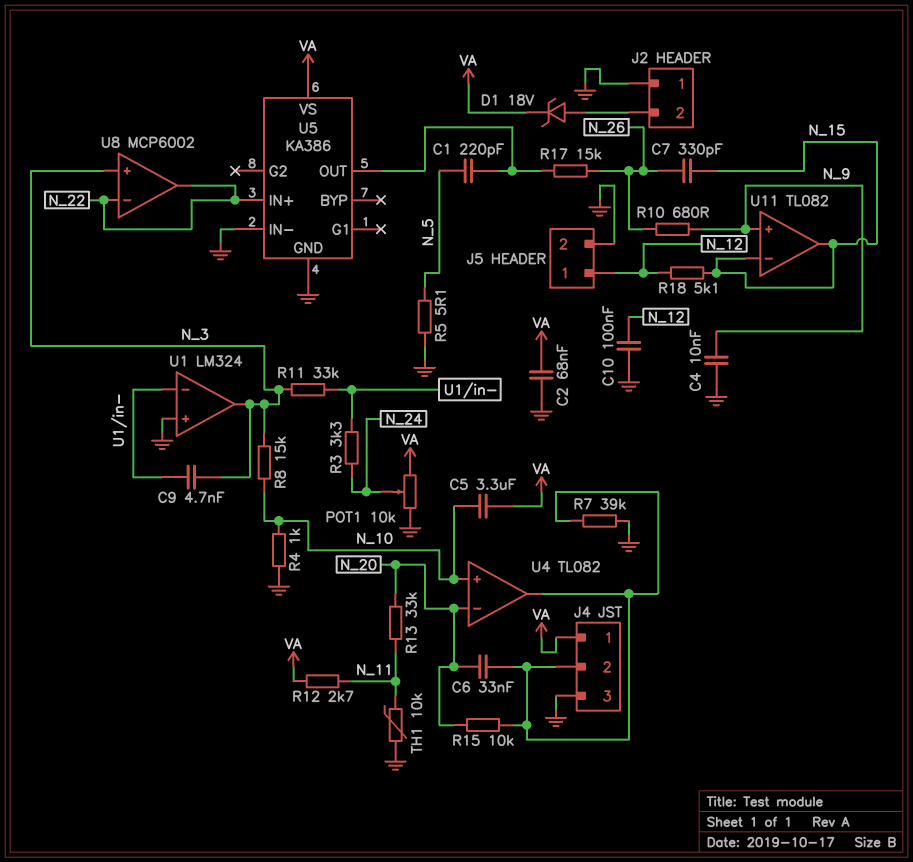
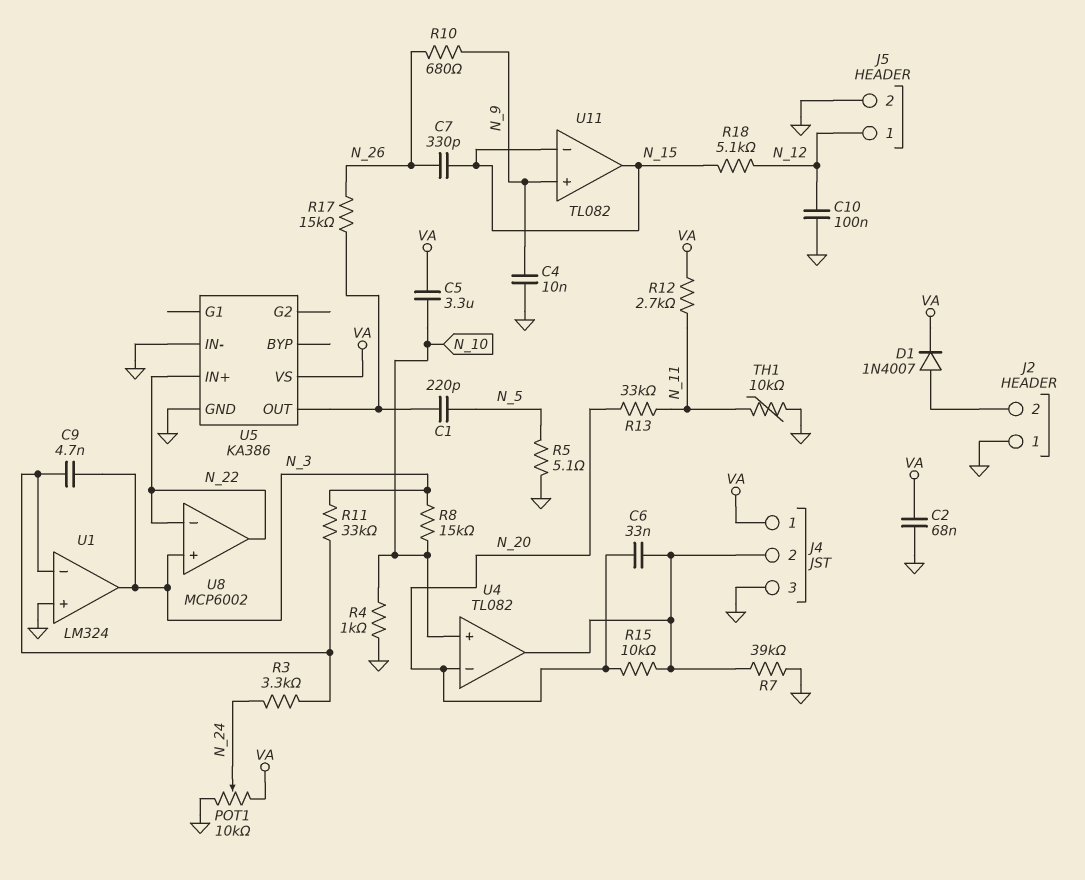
D1: zener 18V (A J2/2, K VA) -> diode 1N4007 (A J2/2, K VA)

